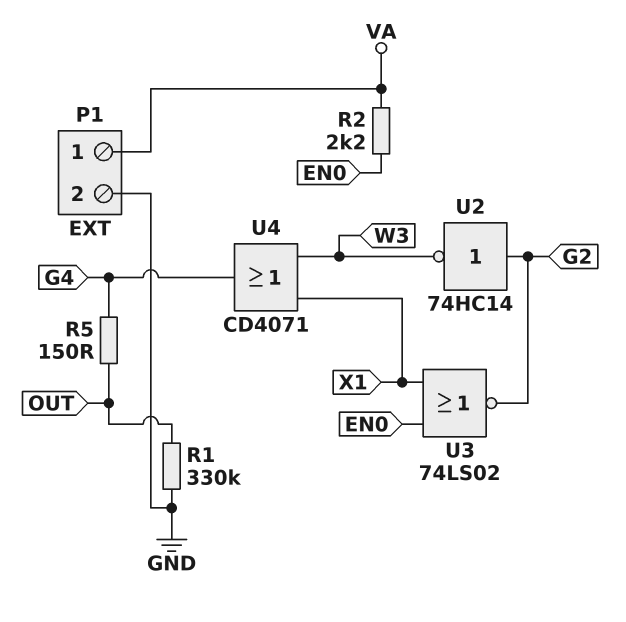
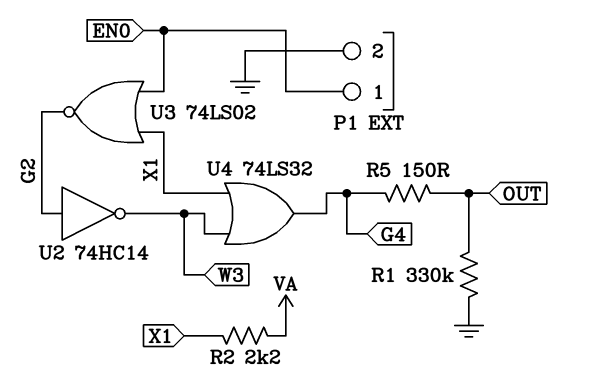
P1 pin 1: VA -> EN0
R2: 2.2k (EN0, VA) -> 2.2k (VA, X1)
U4: OR CD4071 (in W3, in X1, out G4) -> OR 74LS32 (in W3, in X1, out G4)

